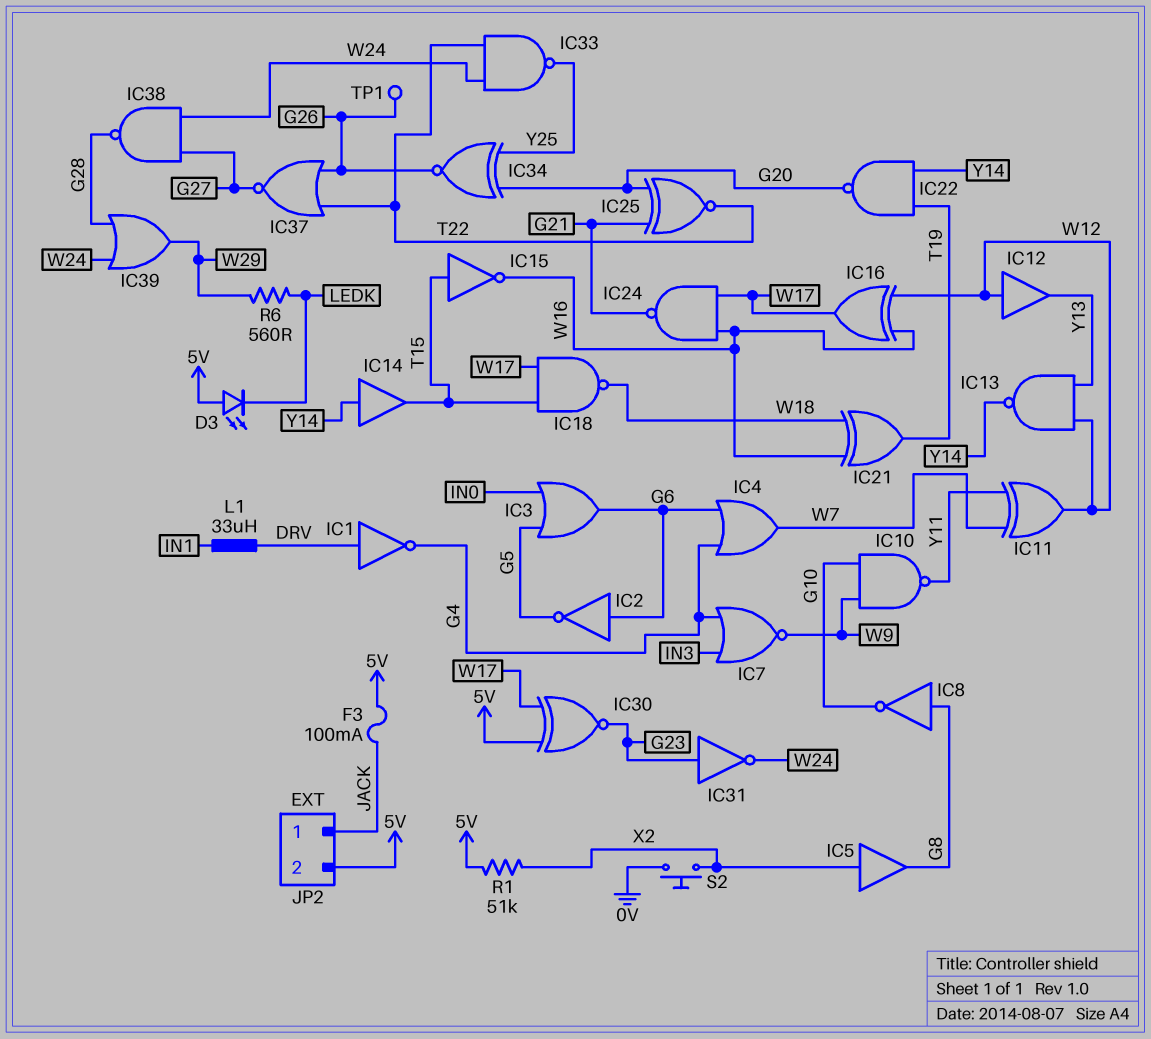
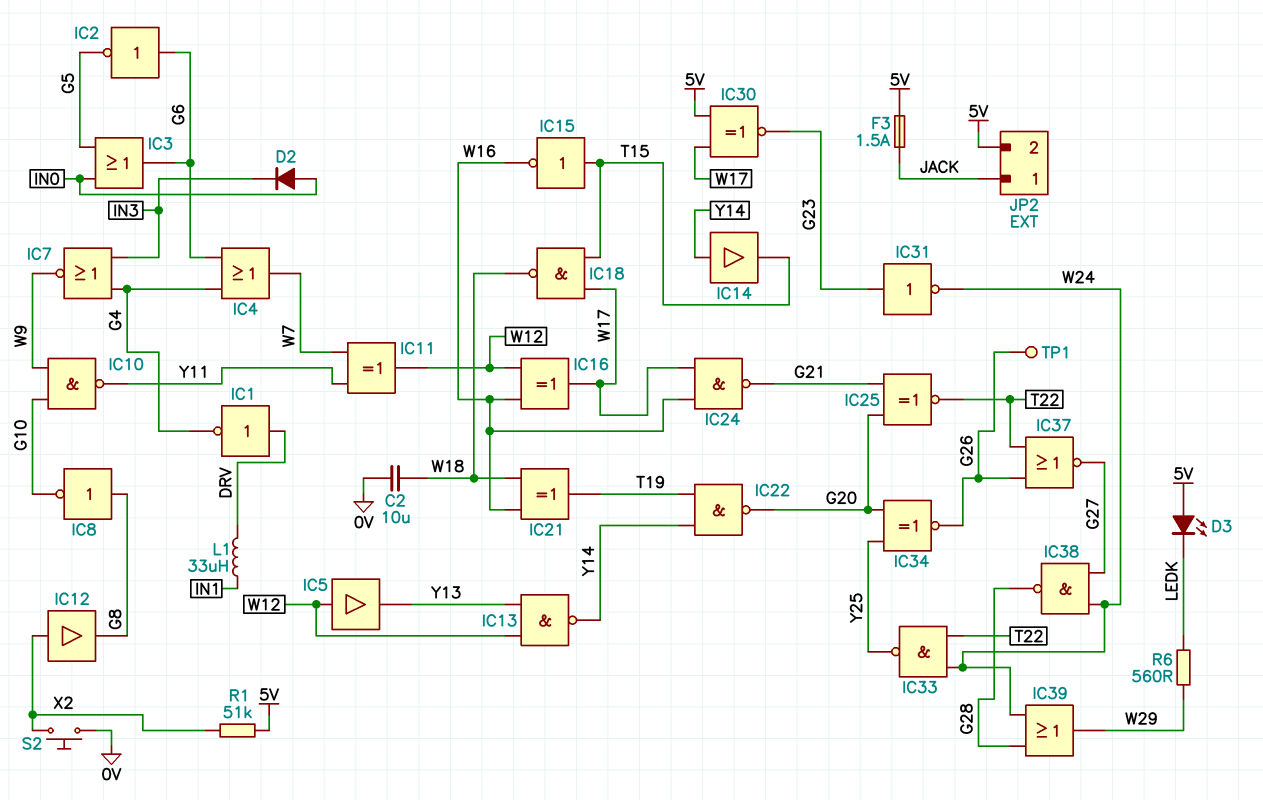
C2: none -> 10uF (0V, W18)
D2: none -> diode (A IN0, K IN3)
F3: 100mA (5V, JACK) -> 1.5A (5V, JACK)
IC5: buffer (in X2, out G8) -> buffer (in W12, out Y13)
IC12: buffer (in W12, out Y13) -> buffer (in X2, out G8)

